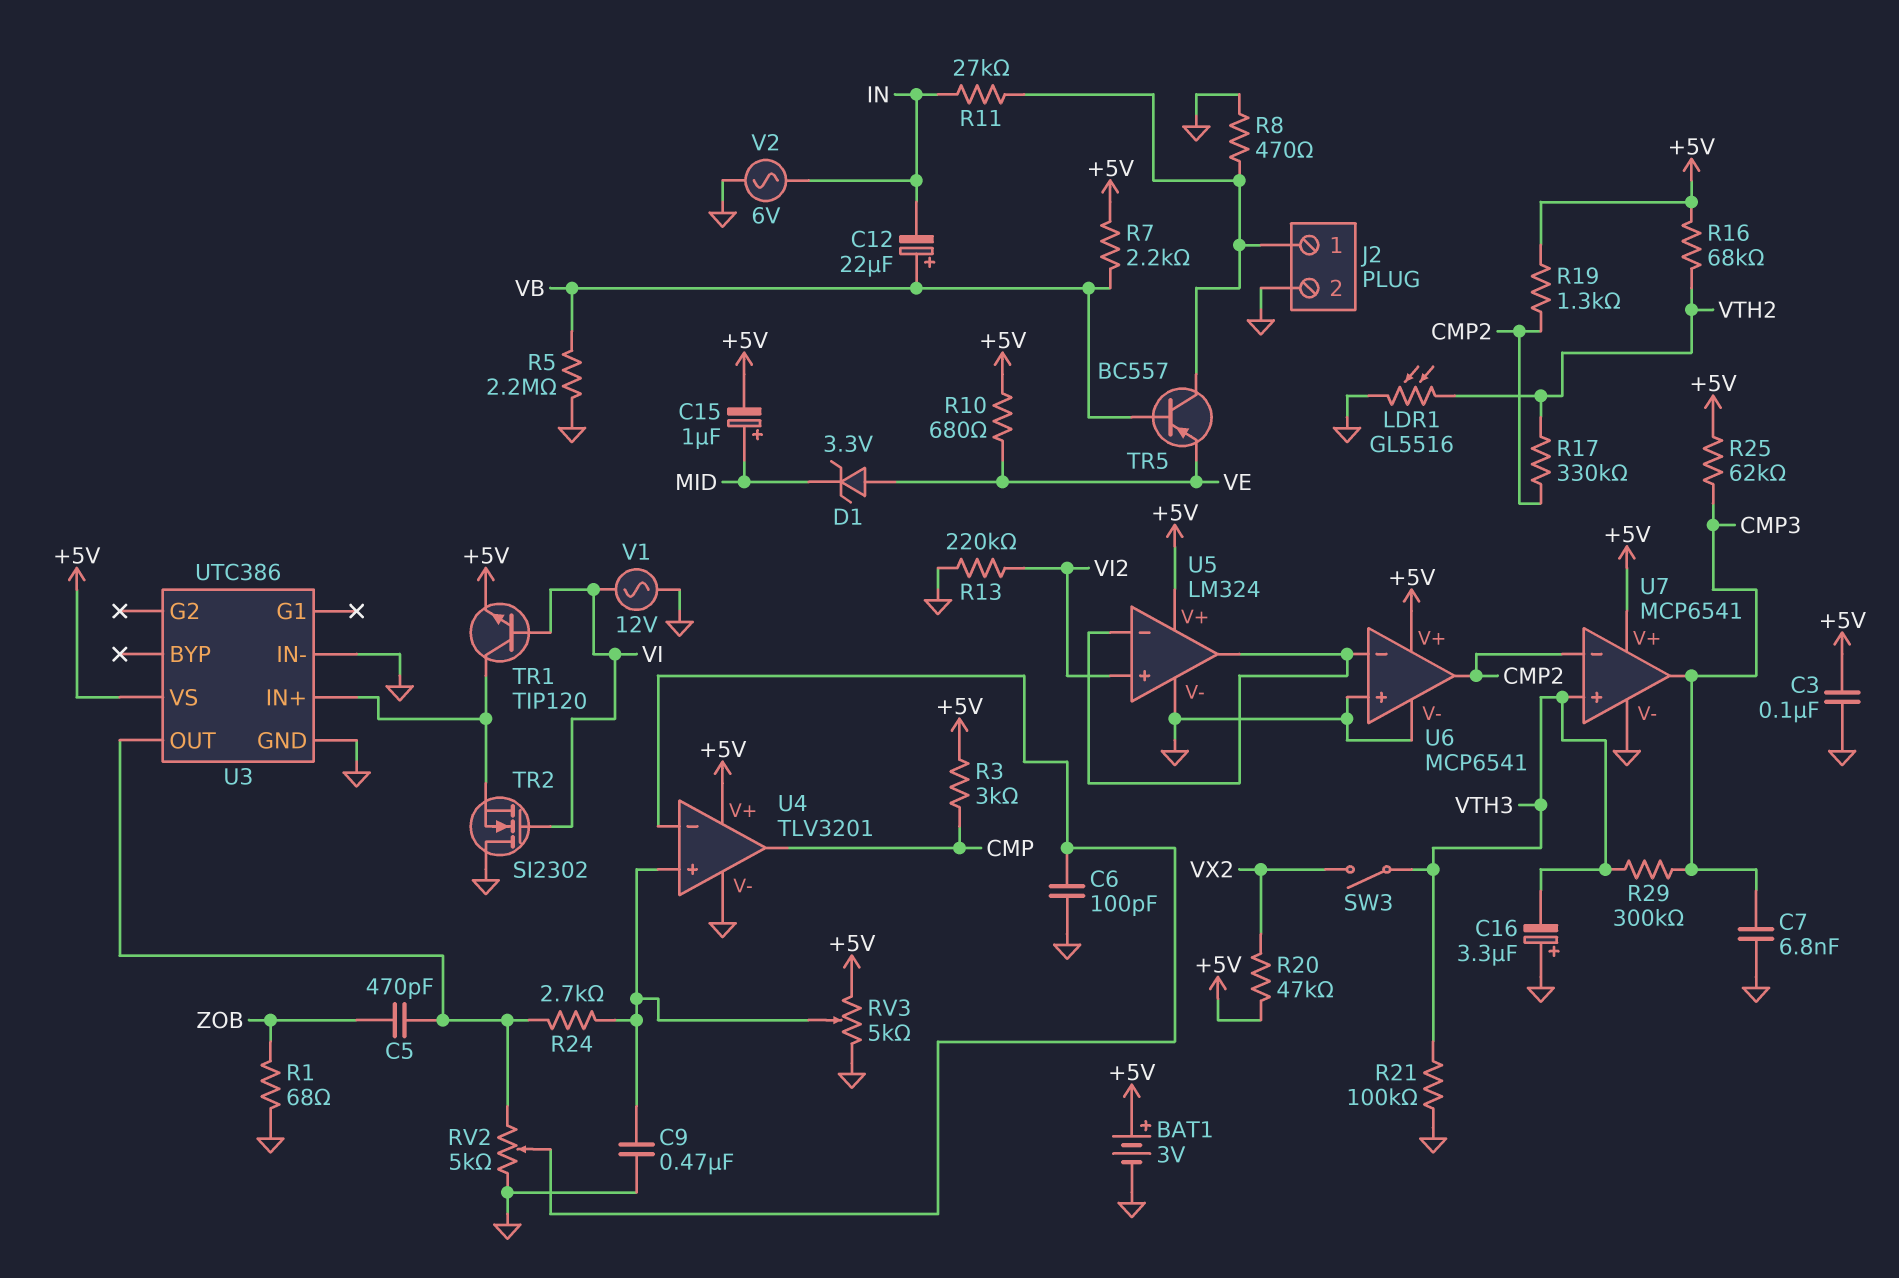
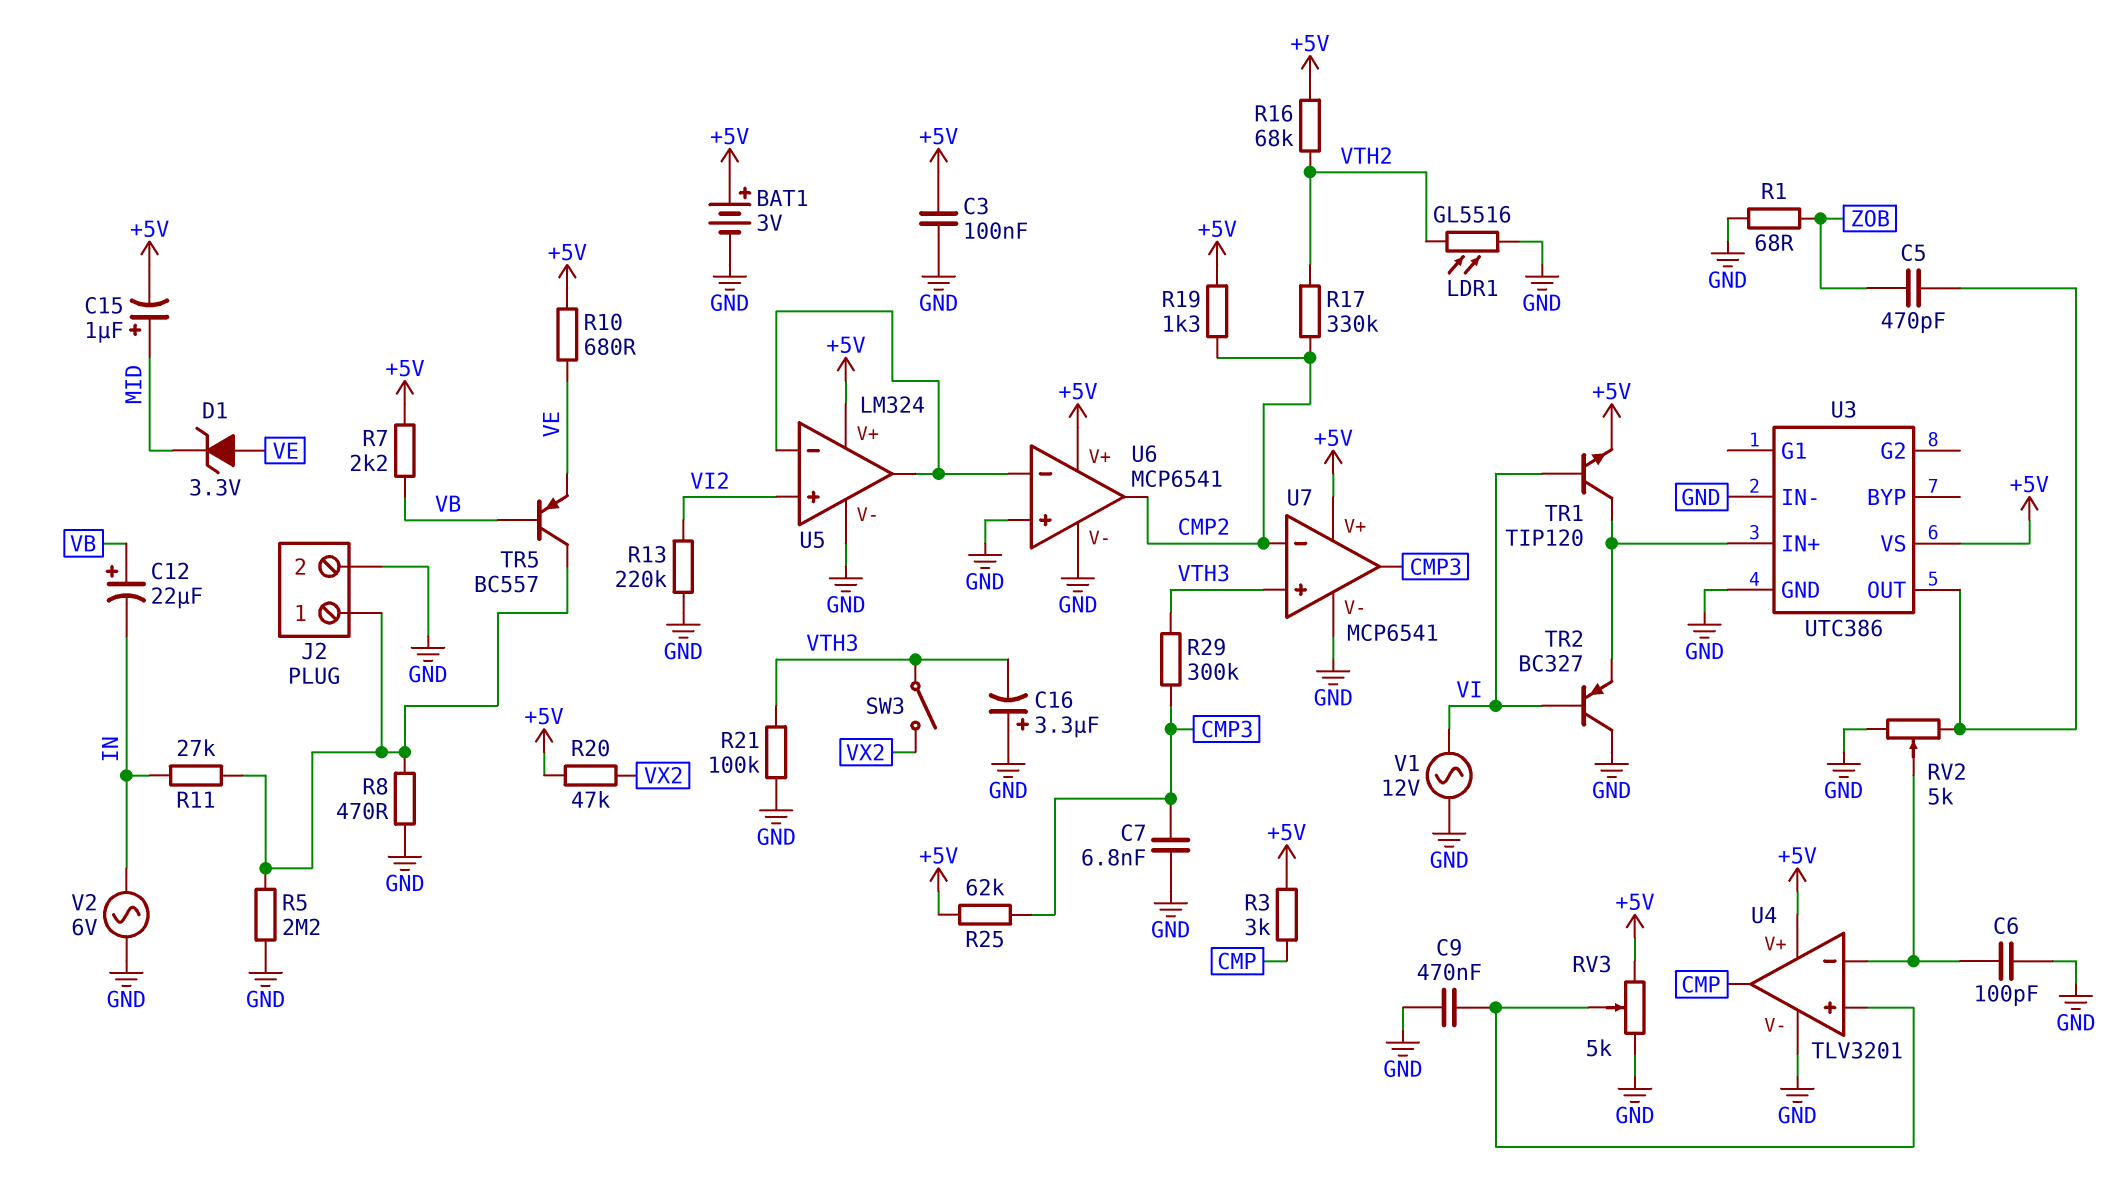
R5: 2.2M (GND, VB) -> 2.2M (GND, J2/1)
R24: 2.7k (U3/OUT, U4/in+) -> none
TR2: NMOS SI2302 (G VI, D GND, S U3/IN+) -> PNP BC327 (B VI, C GND, E U3/IN+)

